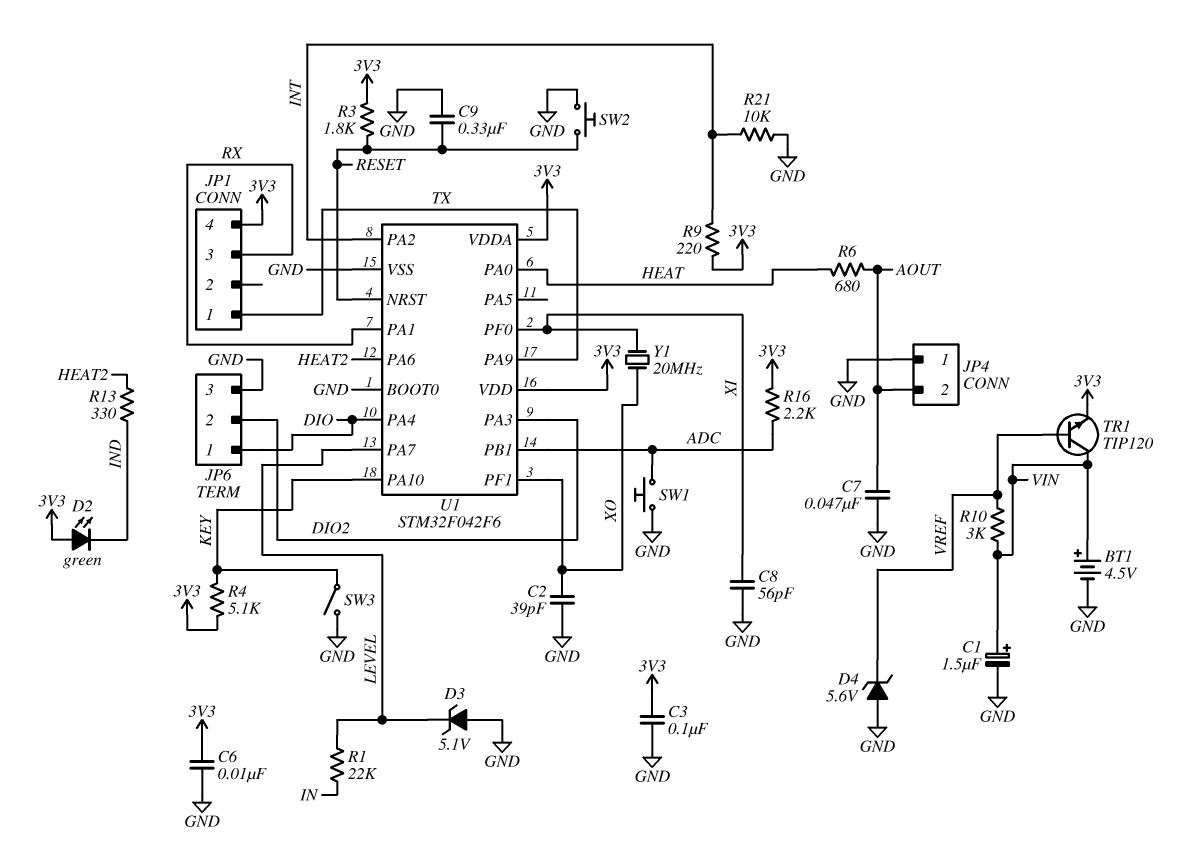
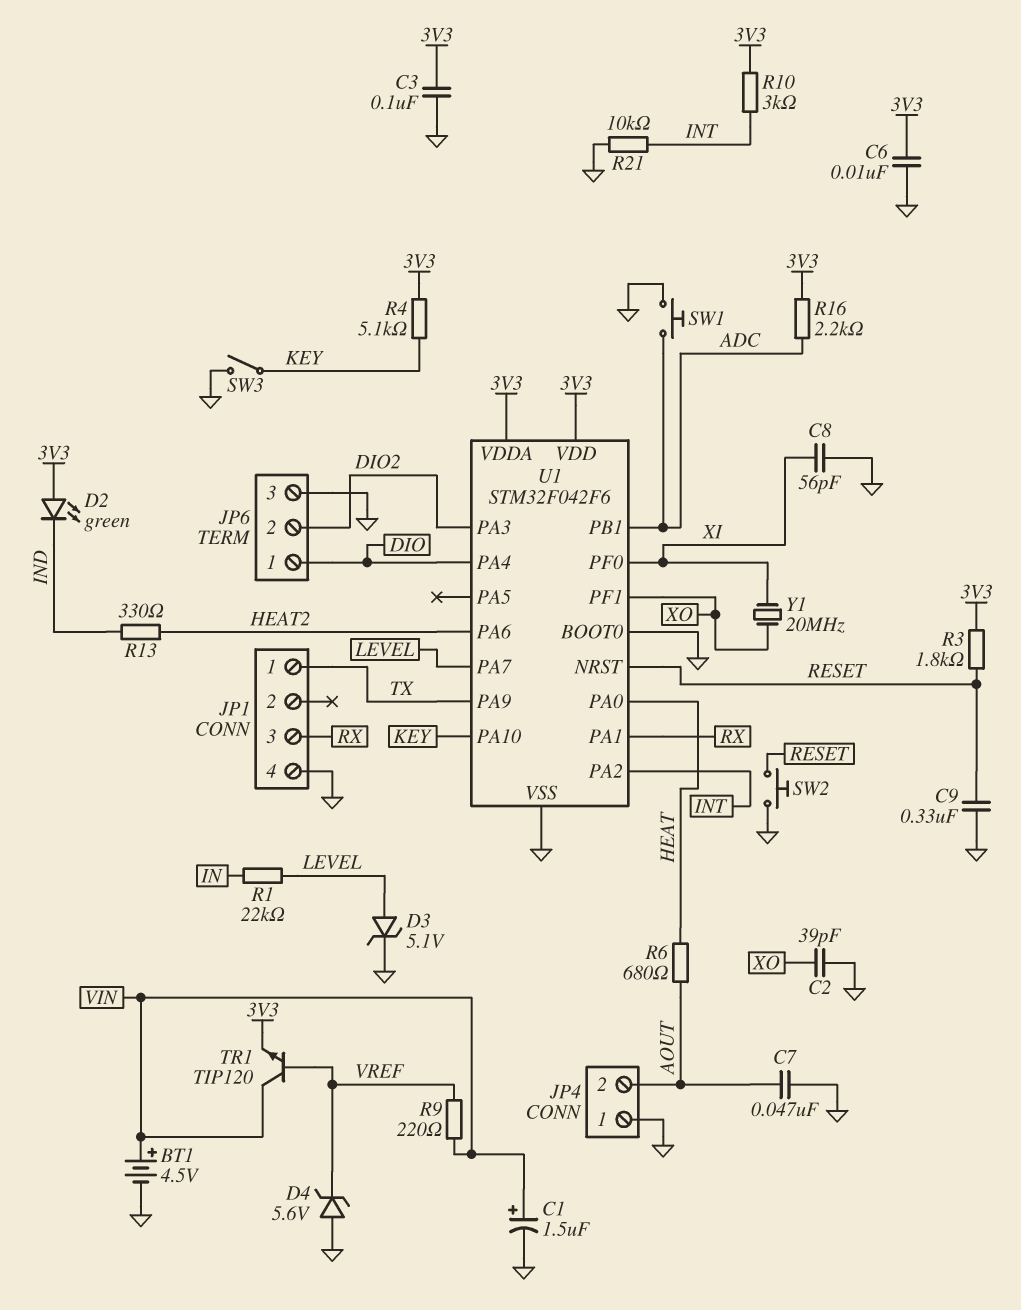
D3: zener 5.1V (A GND, K LEVEL) -> zener 5.1V (A LEVEL, K GND)
JP1 pin 4: 3V3 -> GND
R9: 220 (3V3, INT) -> 220 (VIN, VREF)
R10: 3k (VIN, VREF) -> 3k (3V3, INT)

